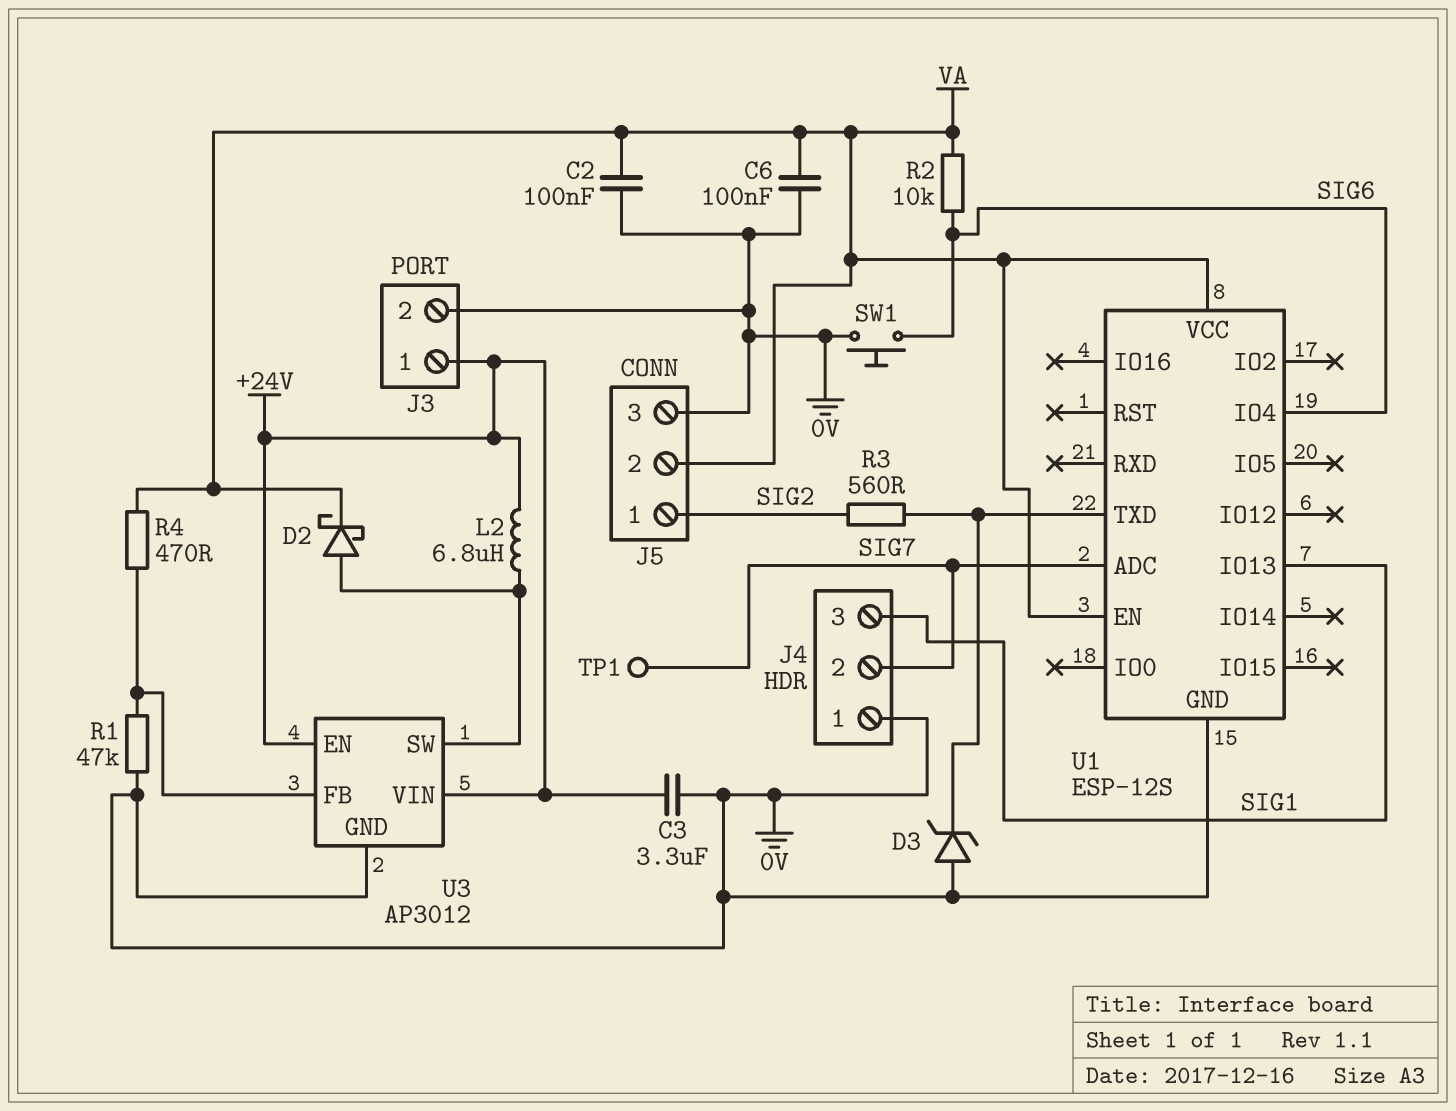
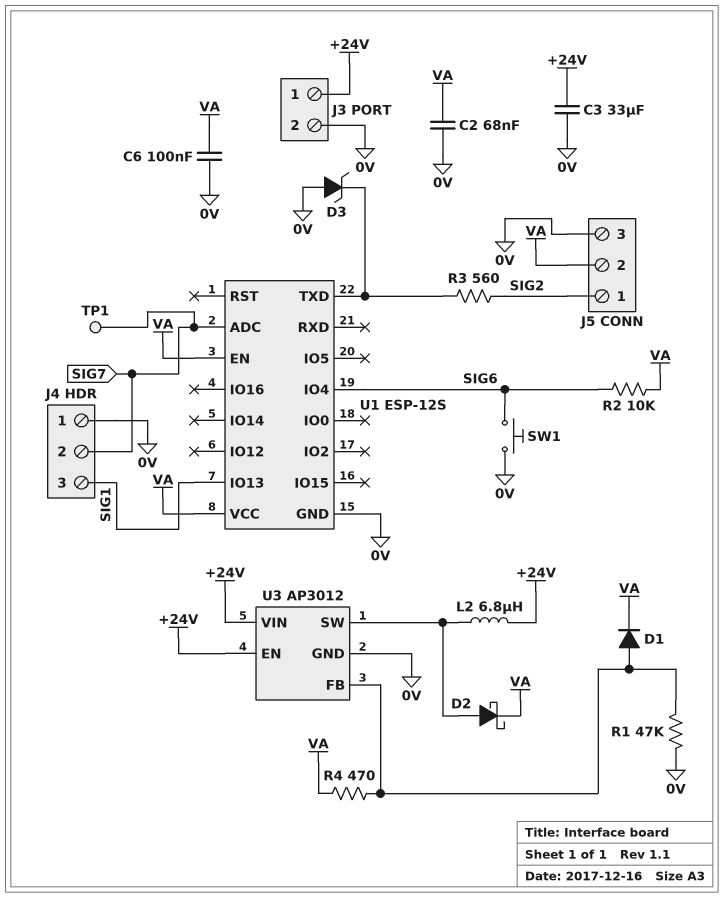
C2: 100nF (0V, VA) -> 68nF (0V, VA)
C3: 3.3uF (+24V, 0V) -> 33uF (+24V, 0V)
D1: none -> diode (A U3/FB, K VA)

